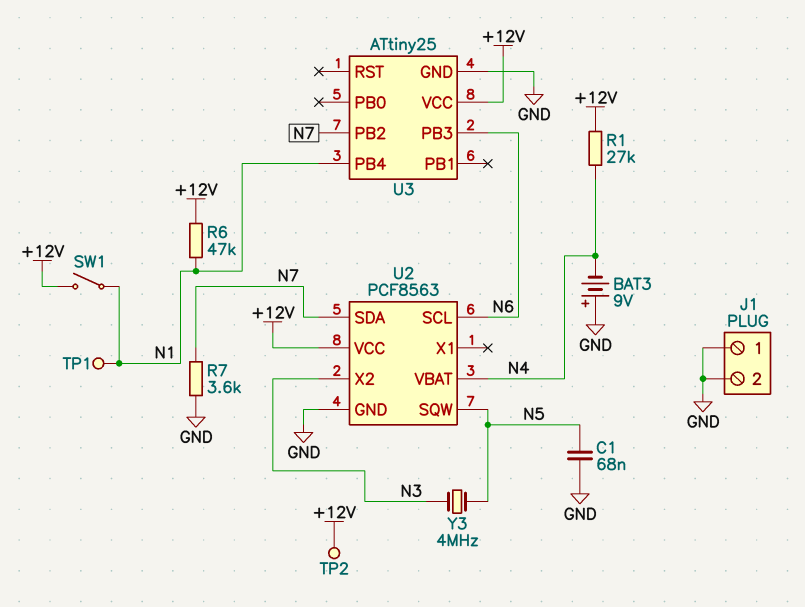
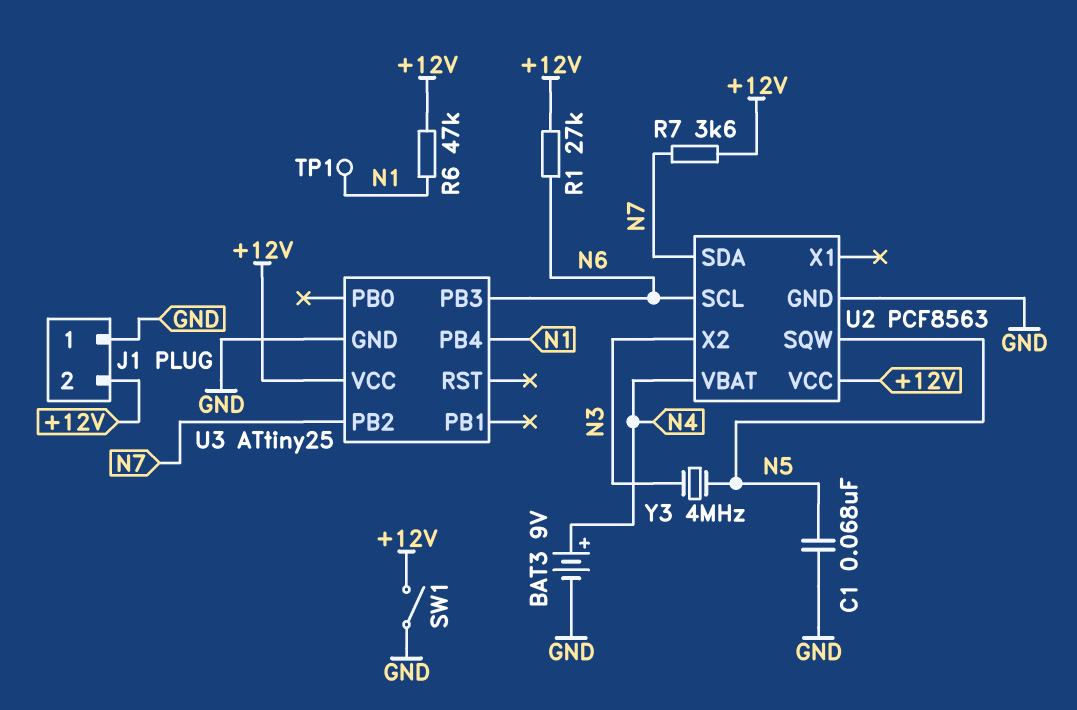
BAT3: 9V (plus GND, minus N4) -> 9V (plus N4, minus GND)
J1 pin 2: GND -> +12V
R1: 27k (+12V, N4) -> 27k (+12V, N6)
R7: 3.6k (GND, N7) -> 3.6k (+12V, N7)
SW1: switch (+12V, N1) -> switch (+12V, GND)
TP2: test point (+12V) -> none

